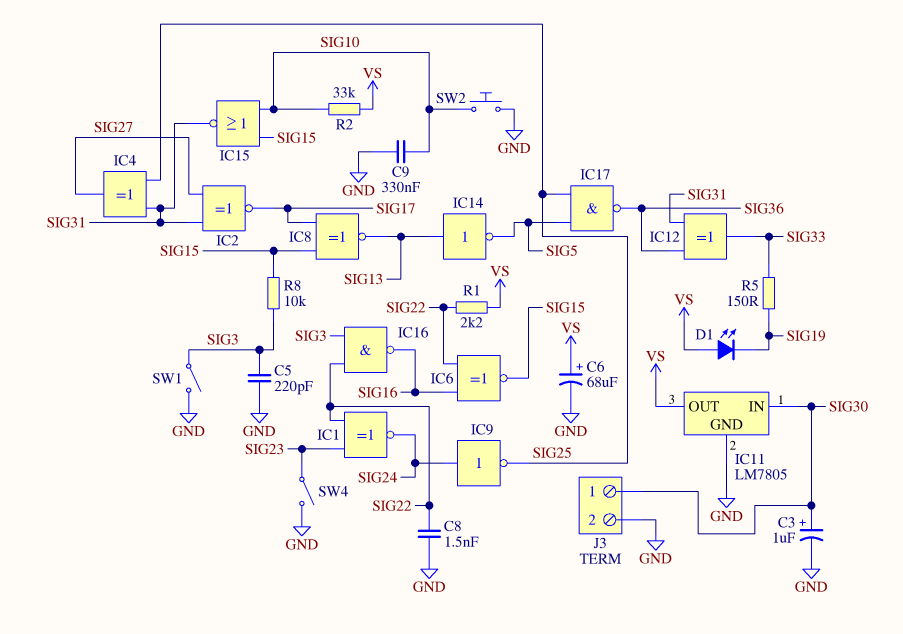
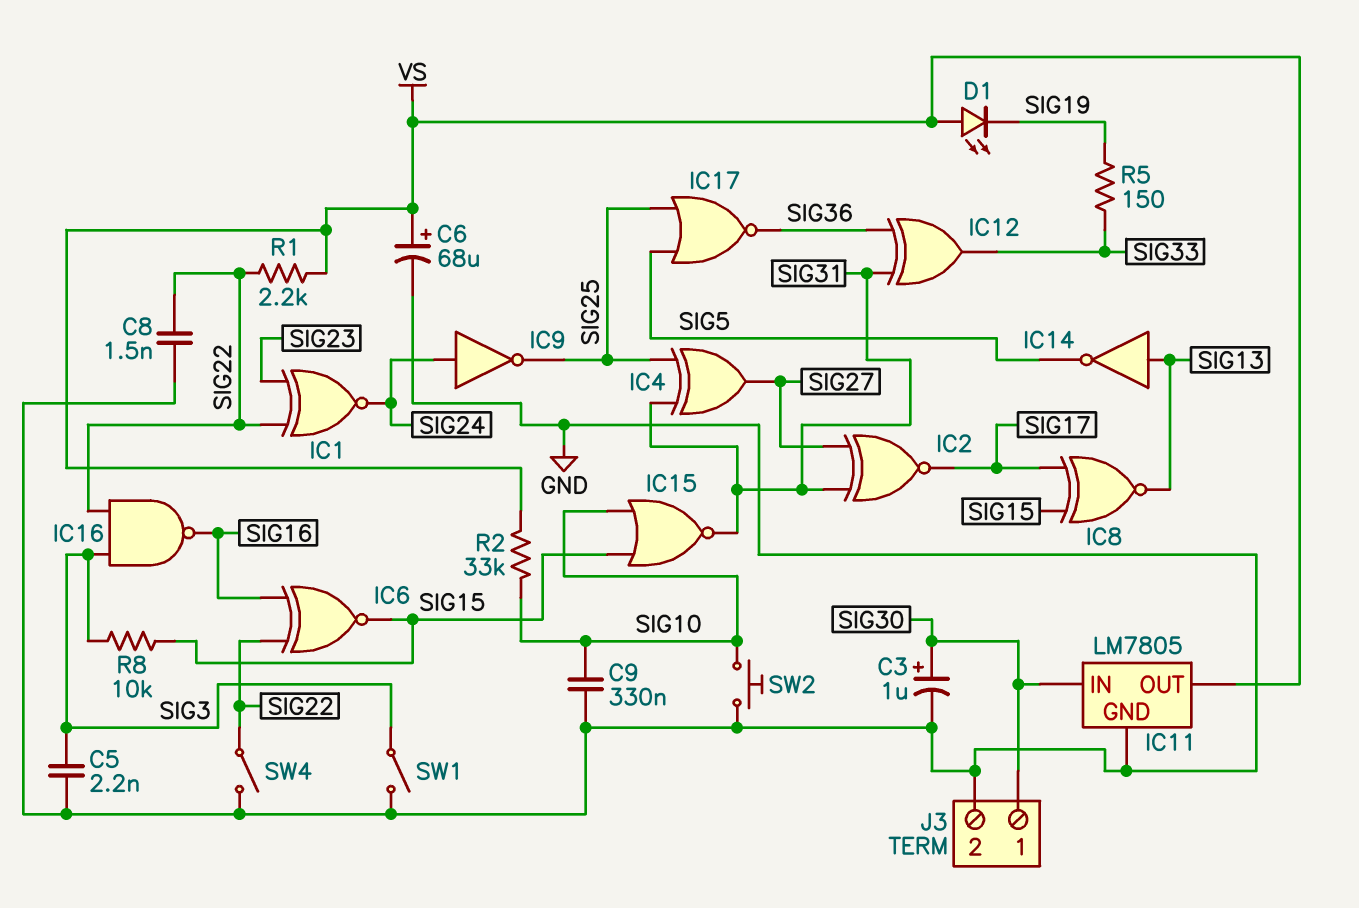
C5: 220pF (GND, SIG3) -> 2.2nF (GND, SIG3)
IC17: NAND (in SIG5, in SIG25, out SIG36) -> NOR (in SIG5, in SIG25, out SIG36)
SW4: switch (GND, SIG23) -> switch (GND, SIG22)

